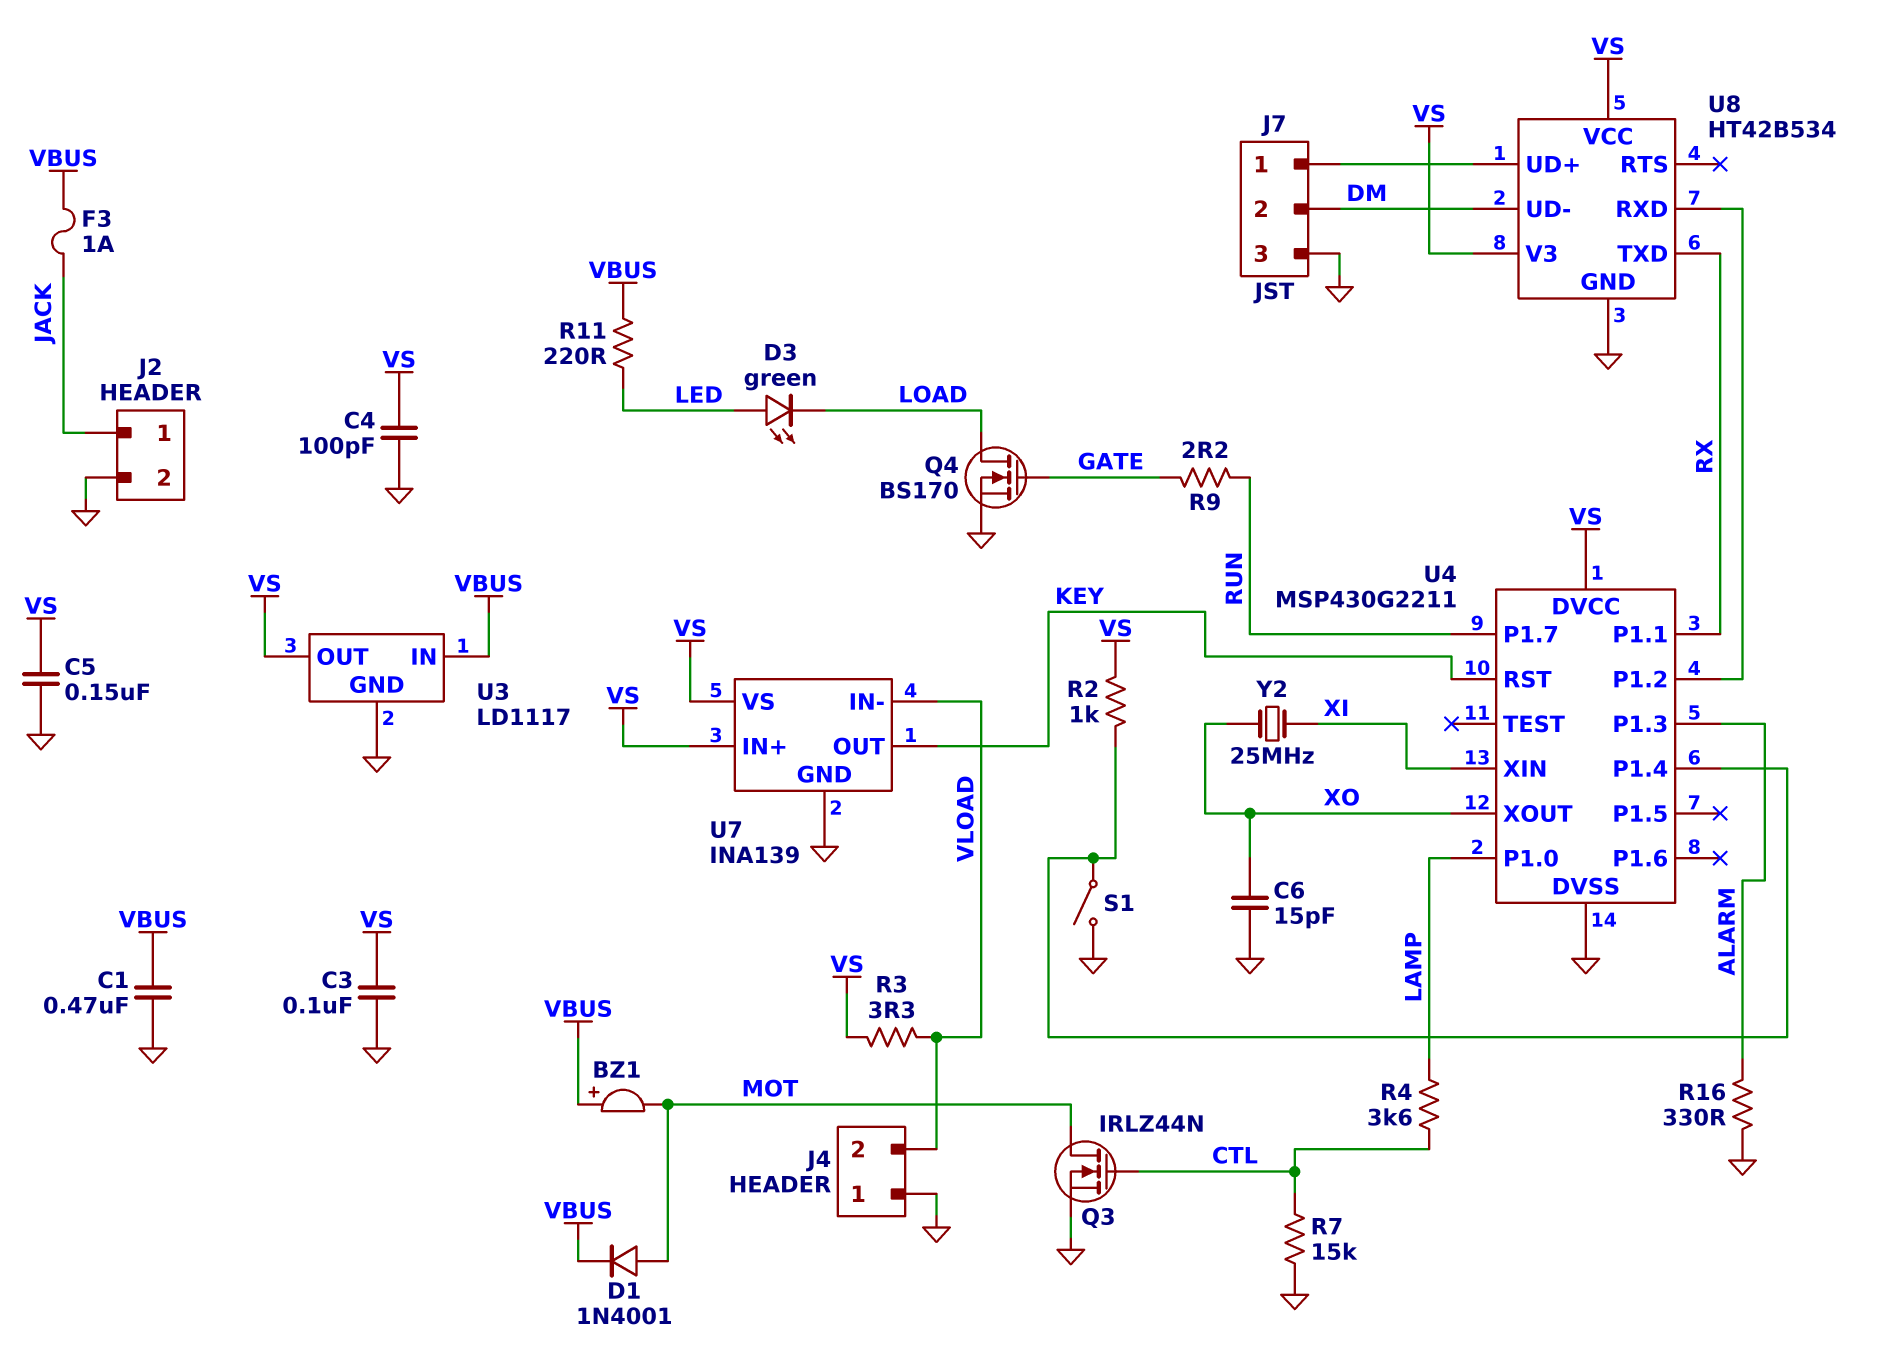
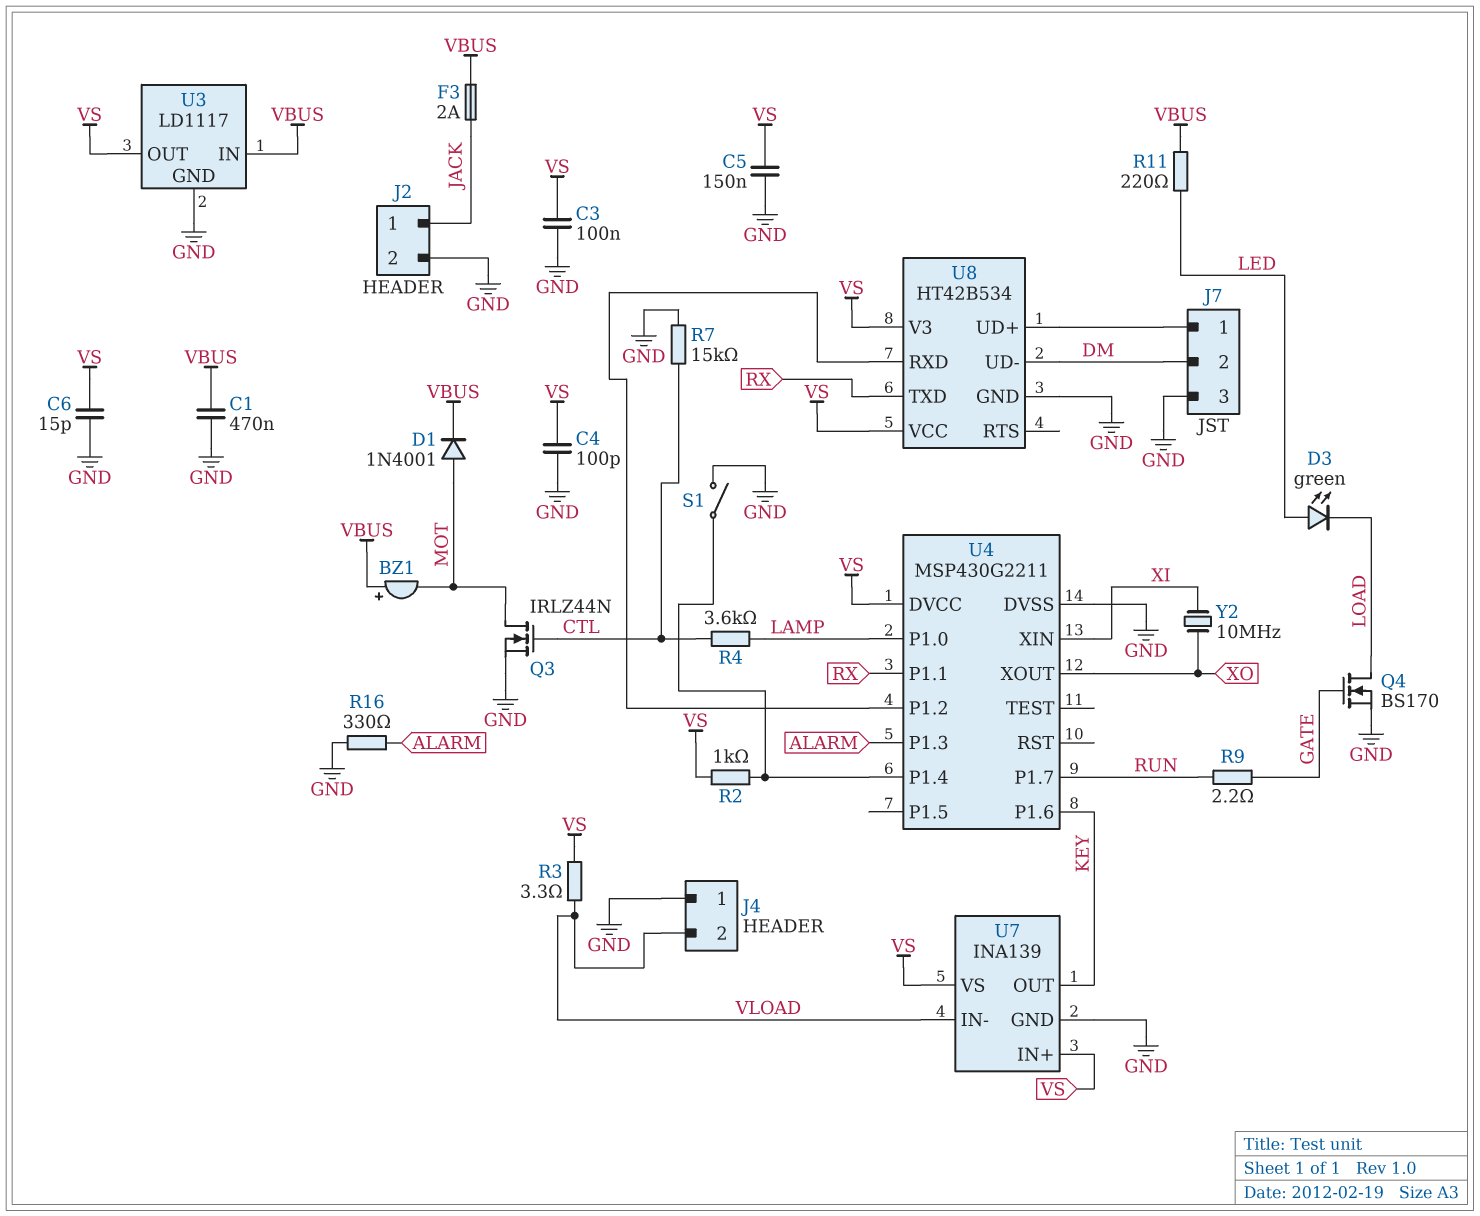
C6: 15pF (GND, XO) -> 15pF (GND, VS)
F3: 1A (JACK, VBUS) -> 2A (JACK, VBUS)
U4 pin P1.6: none -> KEY
U4 pin RST: KEY -> none
Y2: 25MHz (XI, XO) -> 10MHz (XI, XO)

